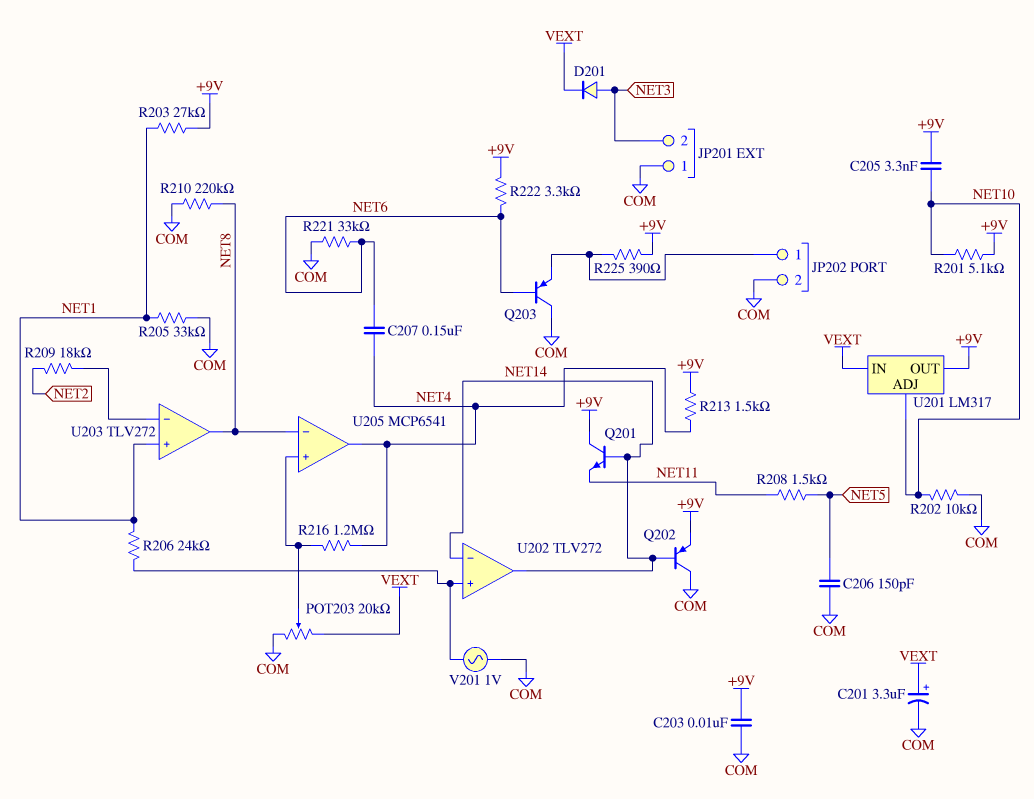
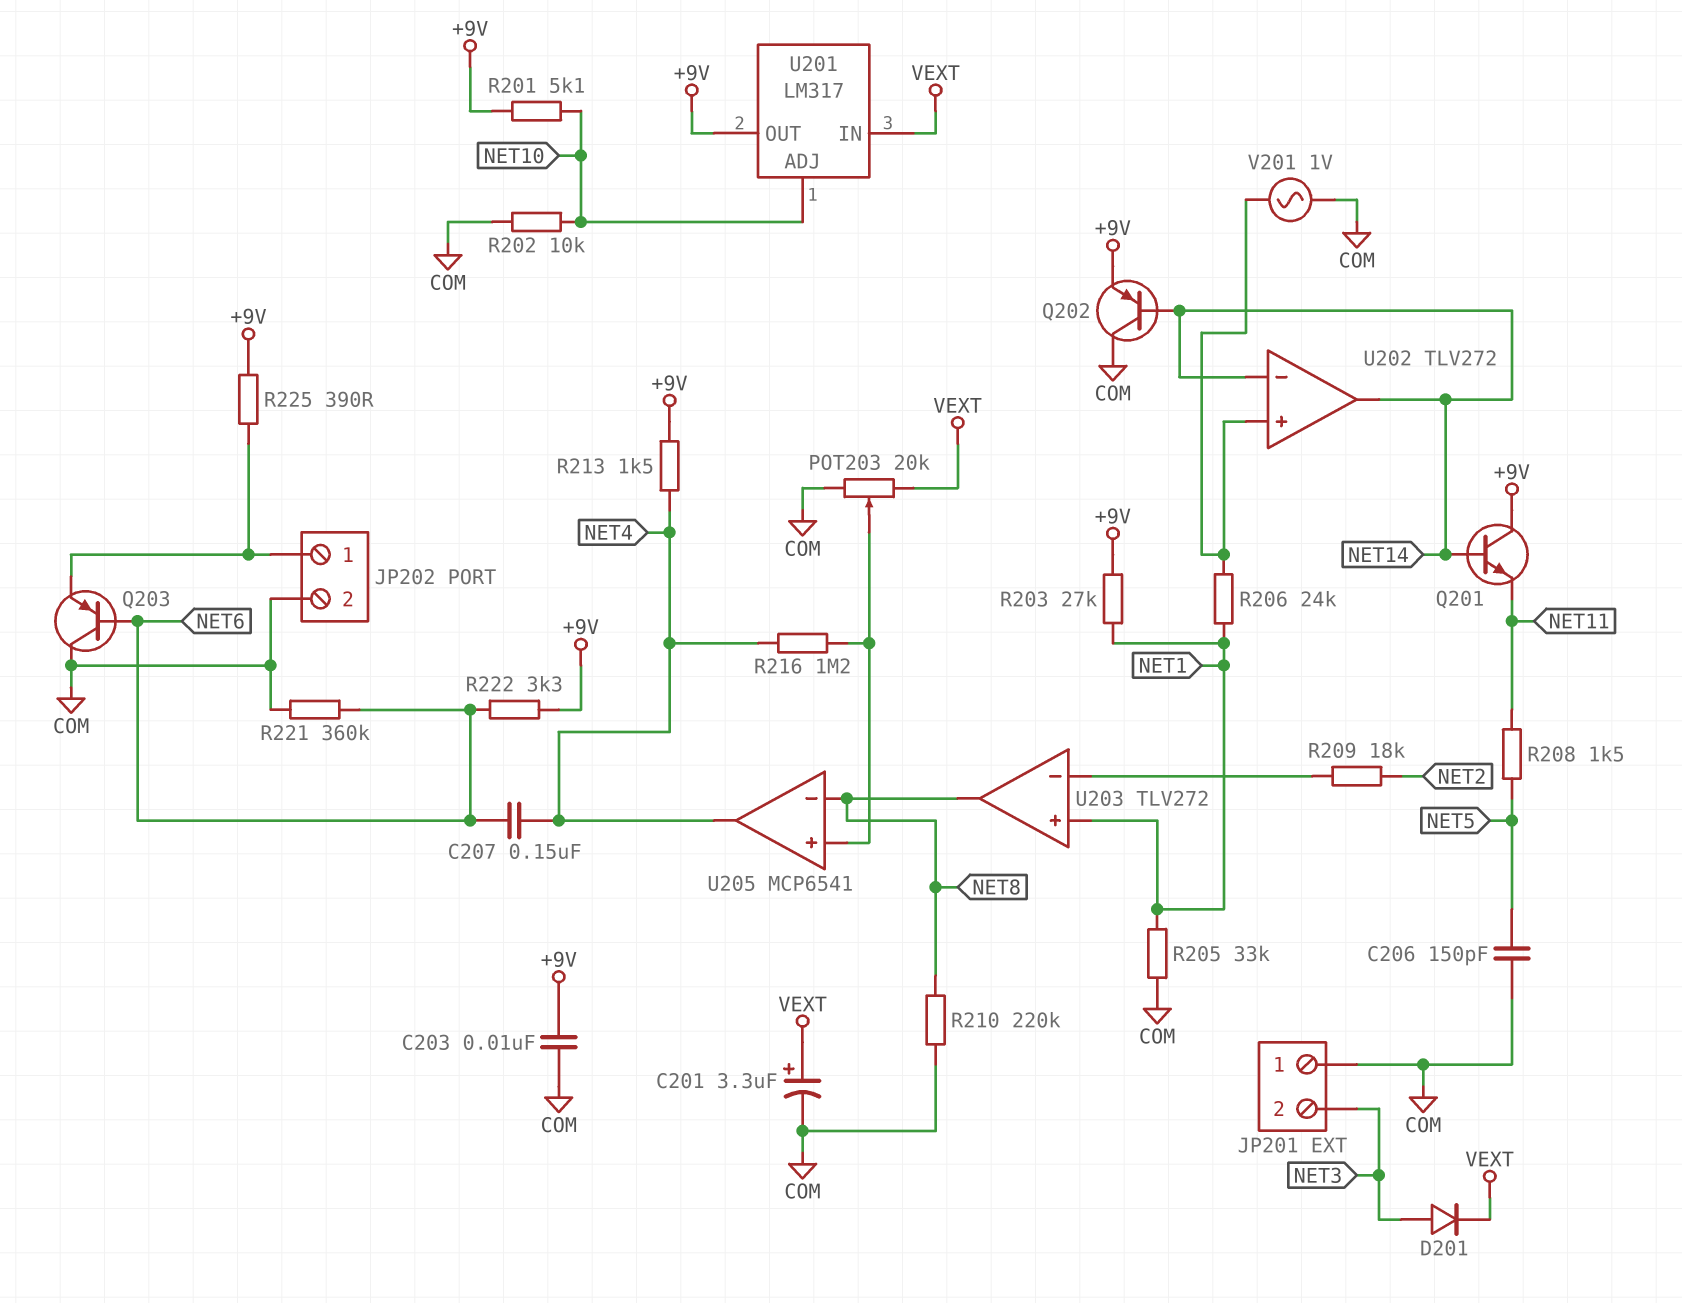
C205: 3.3nF (+9V, NET10) -> none
R221: 33k (COM, NET6) -> 360k (COM, NET6)

